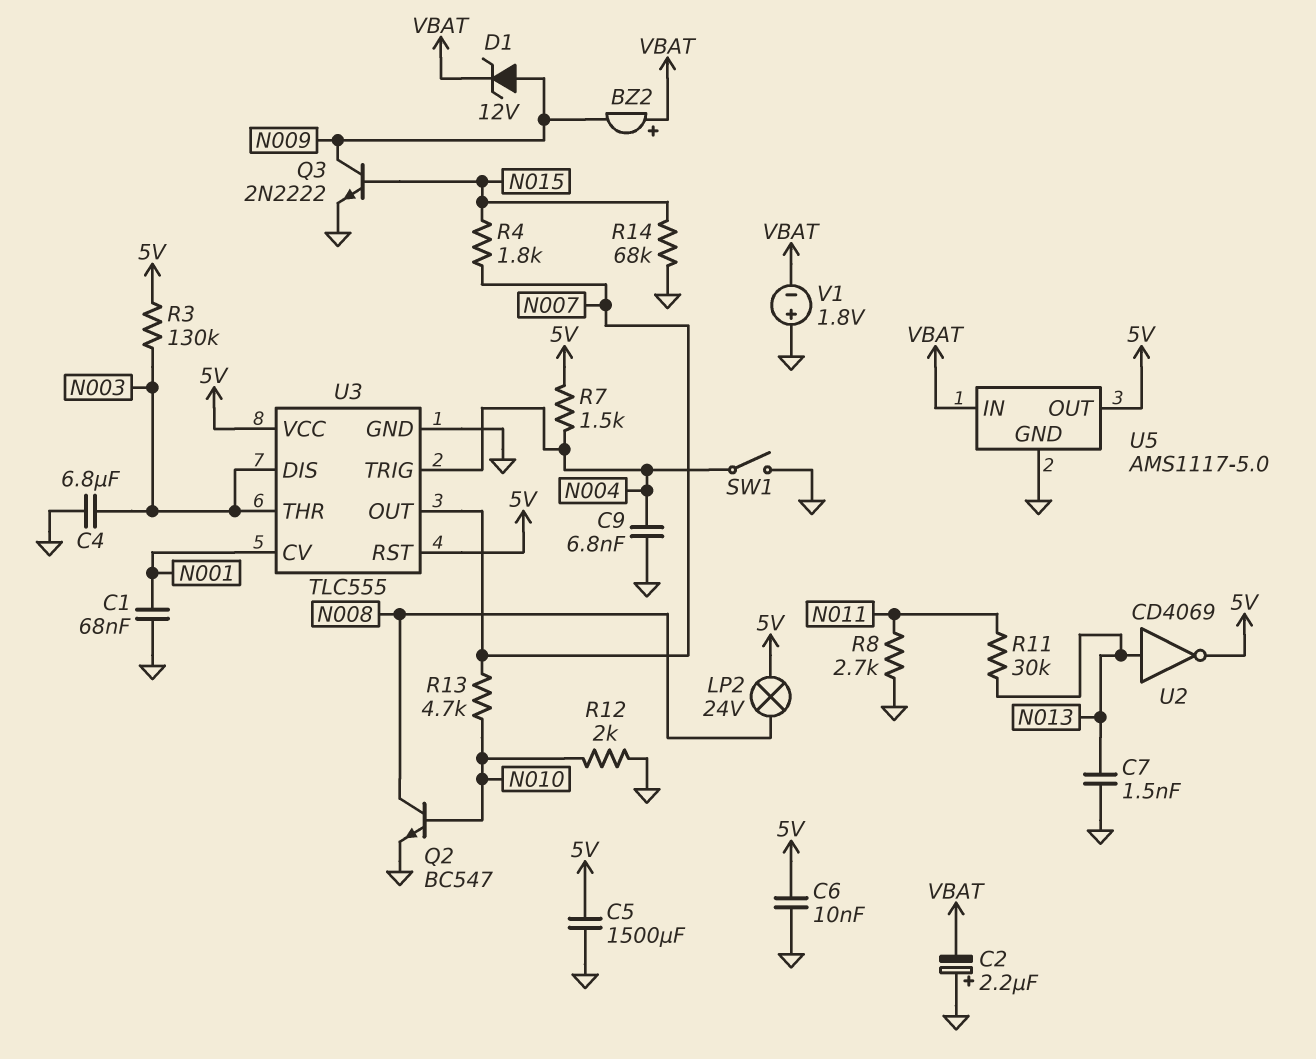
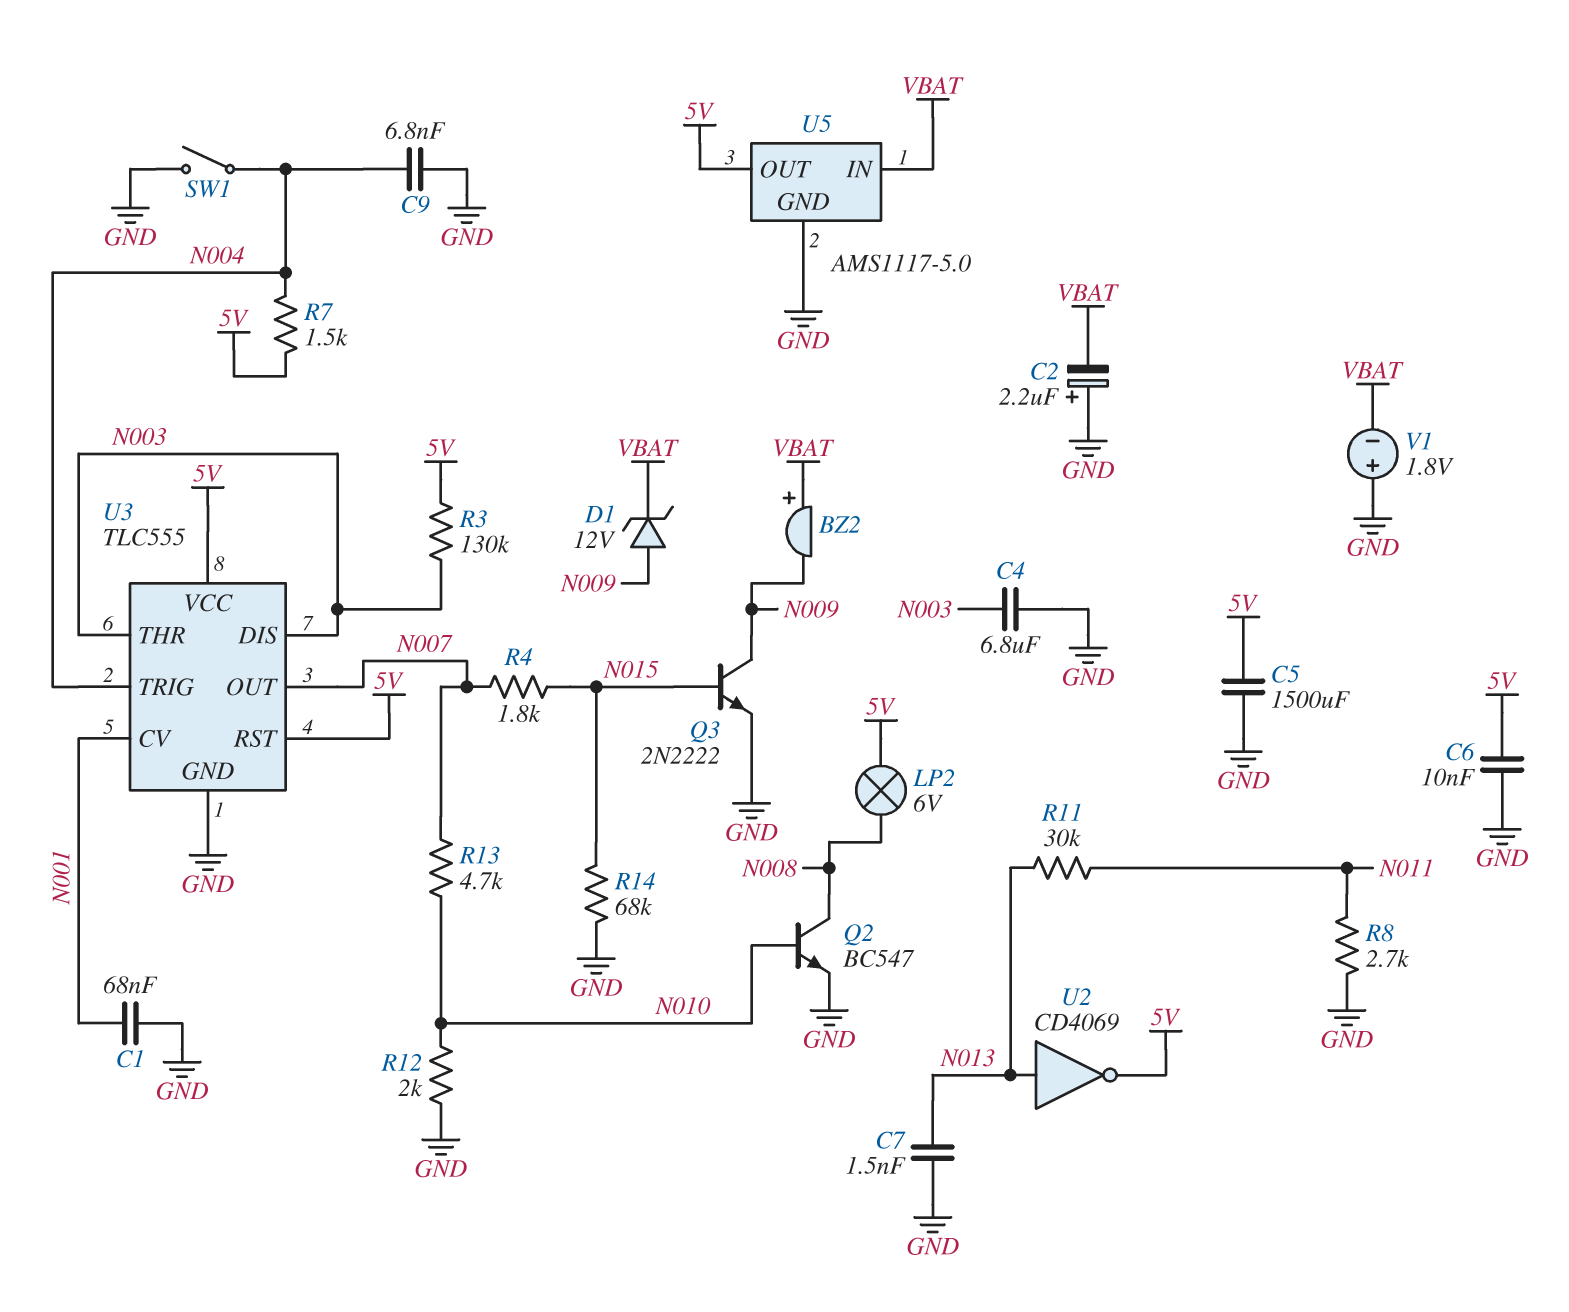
LP2: lamp 24V (5V, N008) -> lamp 6V (5V, N008)

